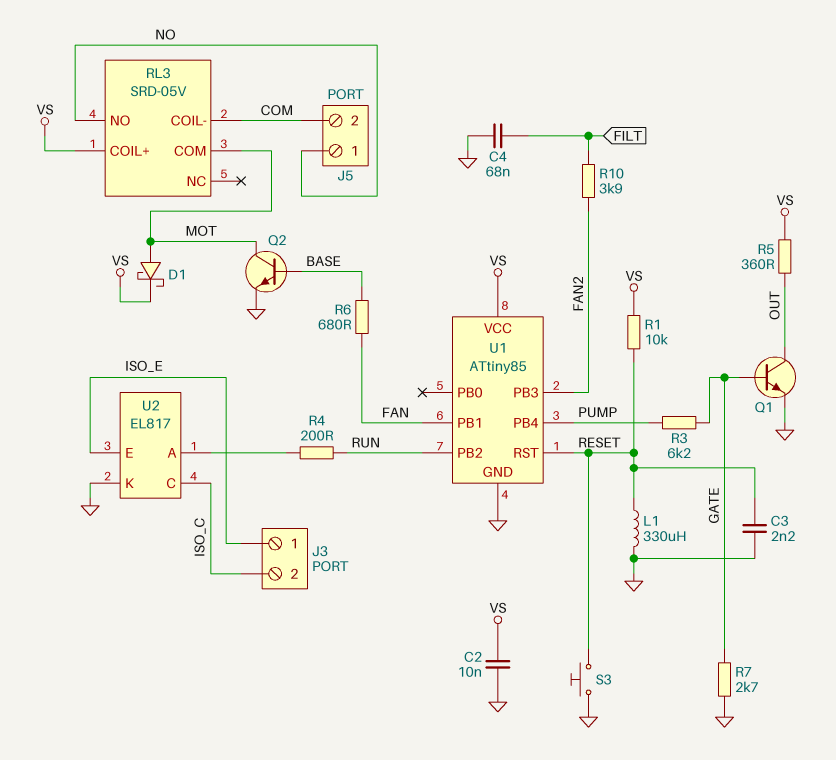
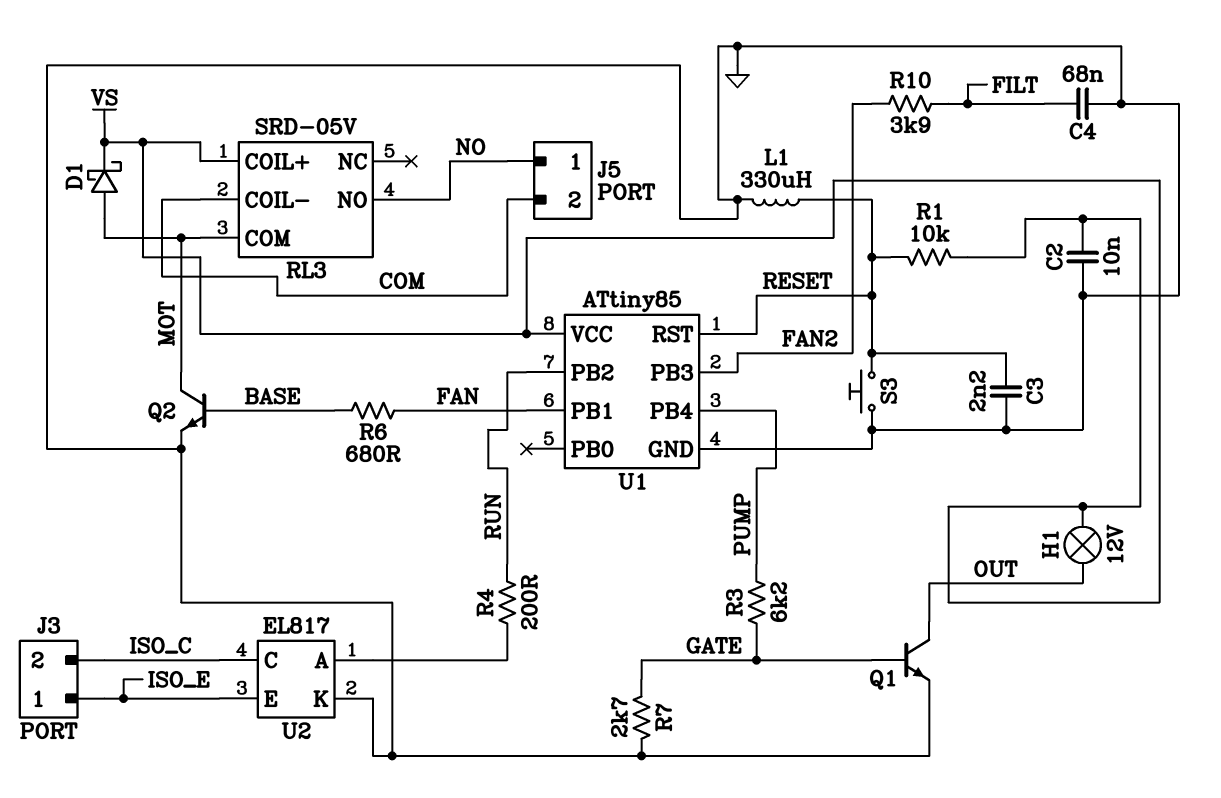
H1: none -> lamp 12V (OUT, VS)
R5: 360 (OUT, VS) -> none

